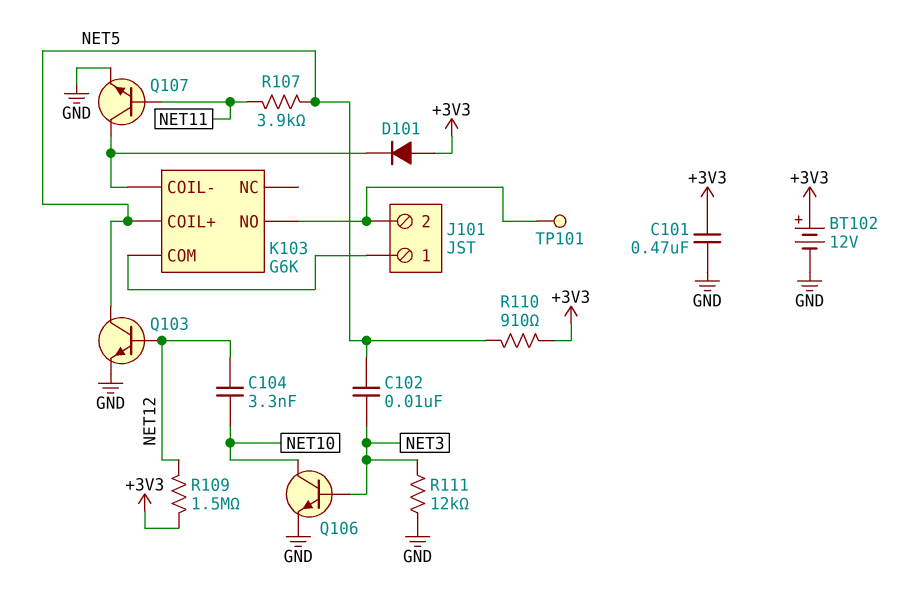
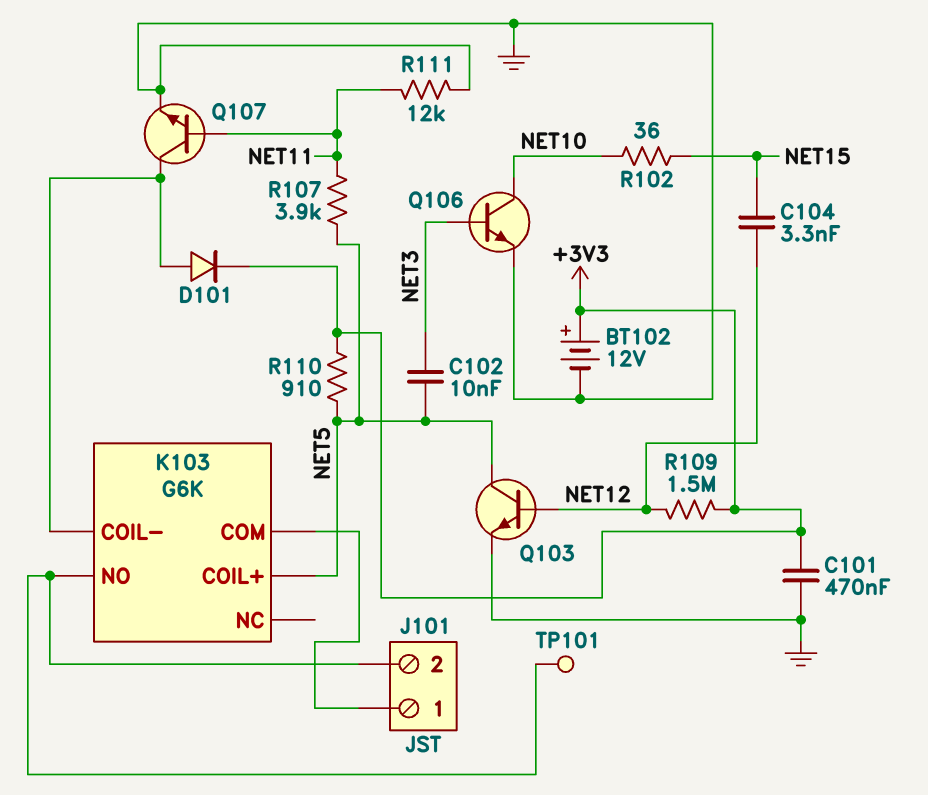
C104: 3.3nF (NET10, NET12) -> 3.3nF (NET12, NET15)
D101: diode (A +3V3, K K103/COIL-) -> diode (A K103/COIL-, K +3V3)
R102: none -> 36 (NET10, NET15)
R111: 12k (GND, NET3) -> 12k (GND, NET11)

